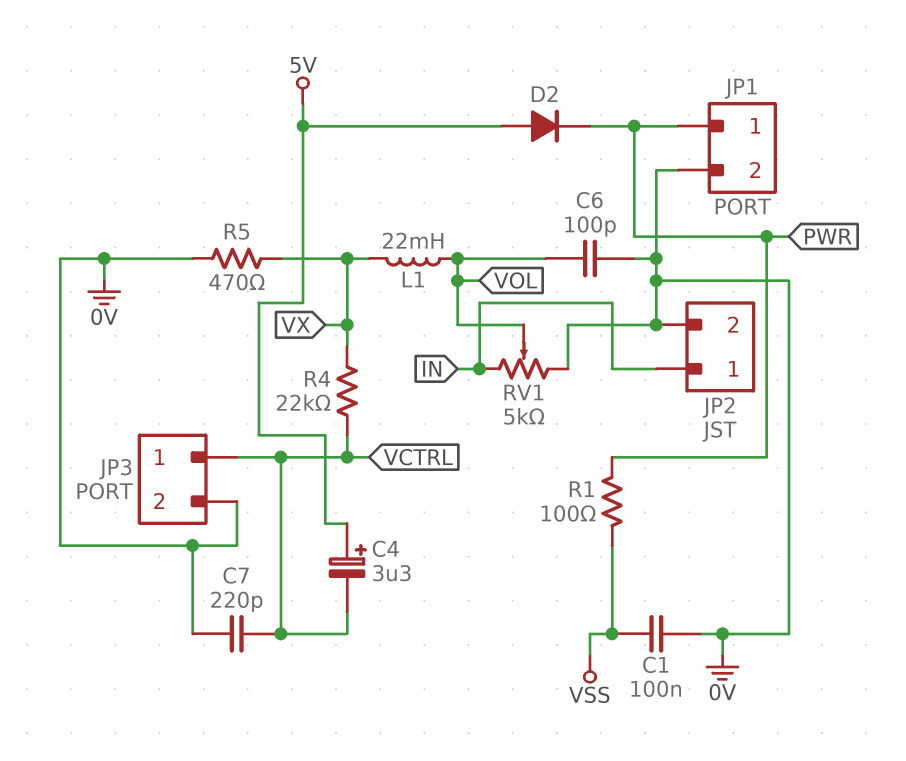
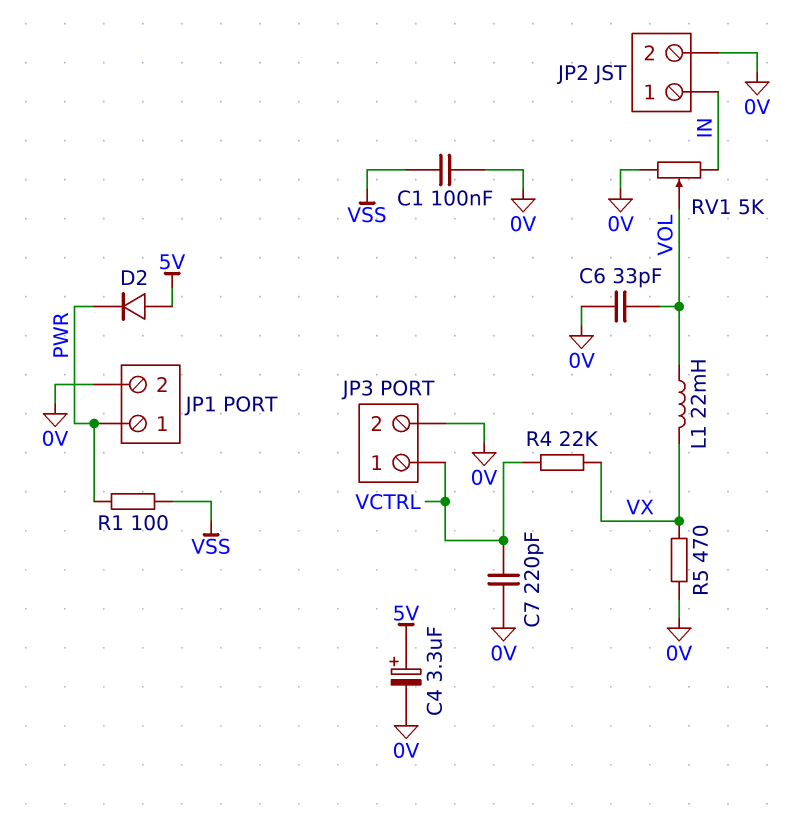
C4: 3.3uF (plus 5V, minus VCTRL) -> 3.3uF (plus 5V, minus 0V)
C6: 100pF (0V, VOL) -> 33pF (0V, VOL)

